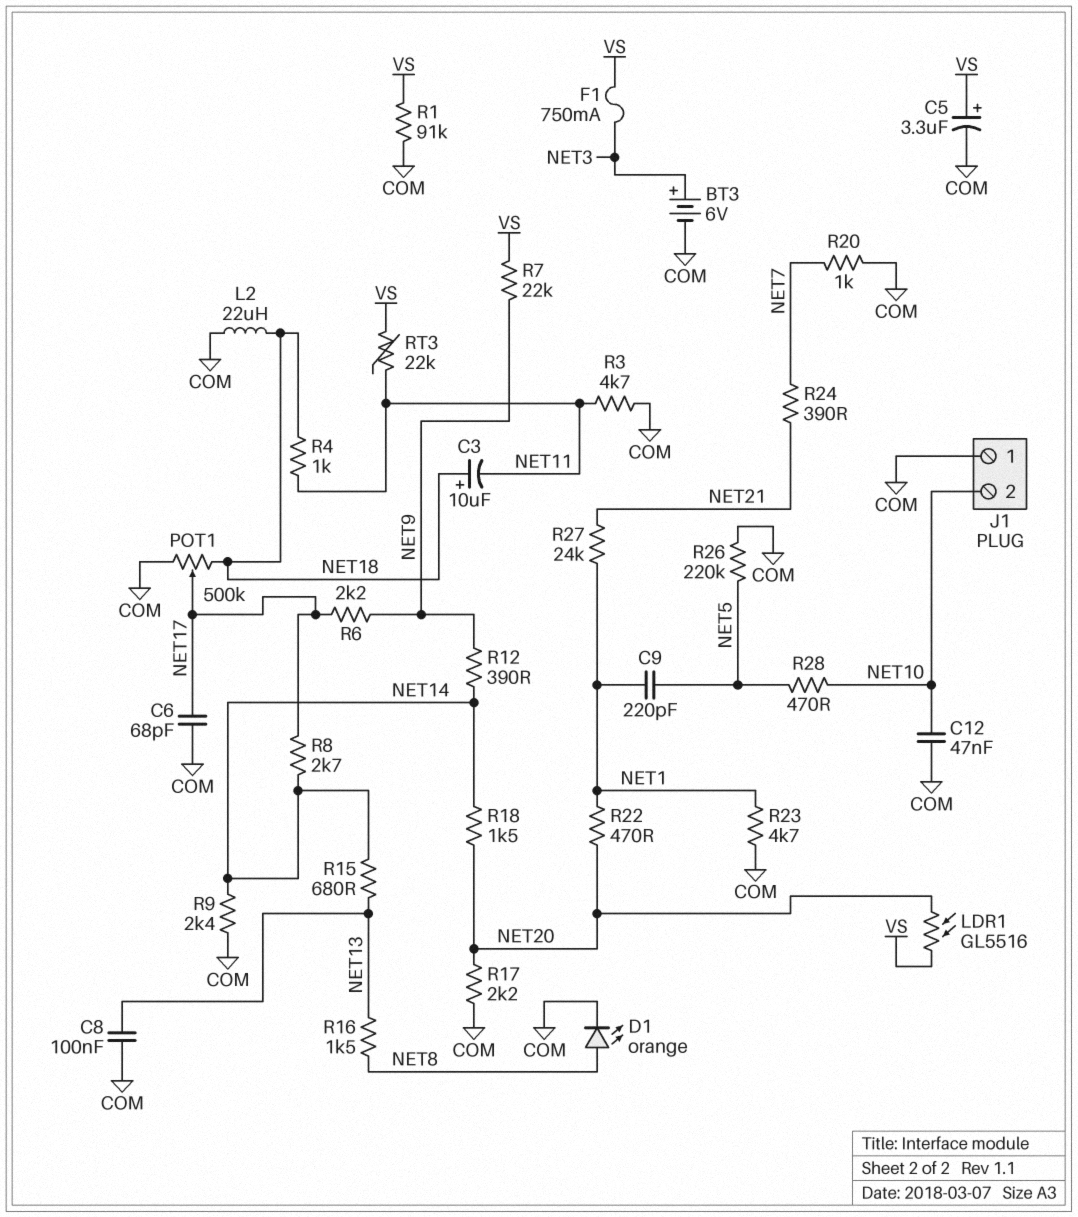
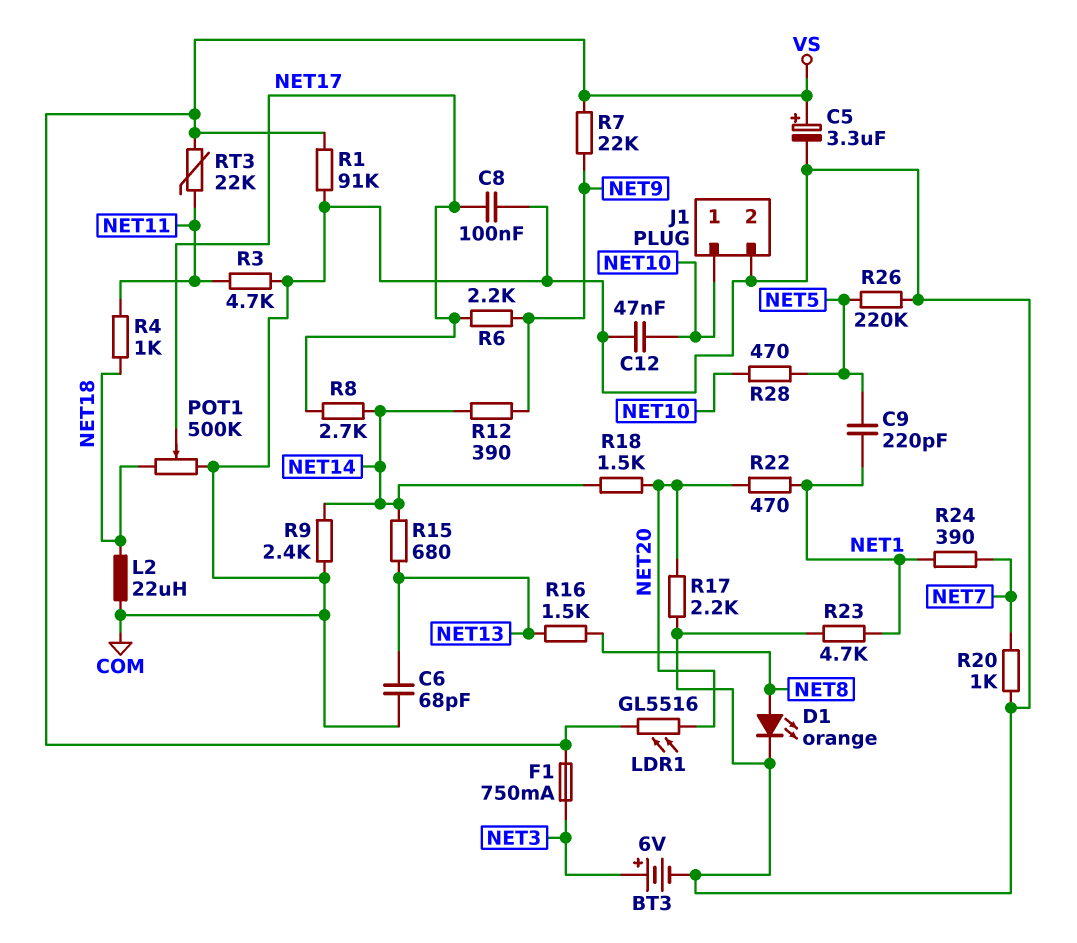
C3: 10uF (plus NET18, minus NET11) -> none
C6: 68pF (COM, NET17) -> 68pF (COM, NET13)
C8: 100nF (COM, NET13) -> 100nF (COM, NET17)
J1 pin 1: COM -> NET10
J1 pin 2: NET10 -> COM
R24: 390 (NET7, NET21) -> 390 (NET1, NET7)
R27: 24k (NET1, NET21) -> none

